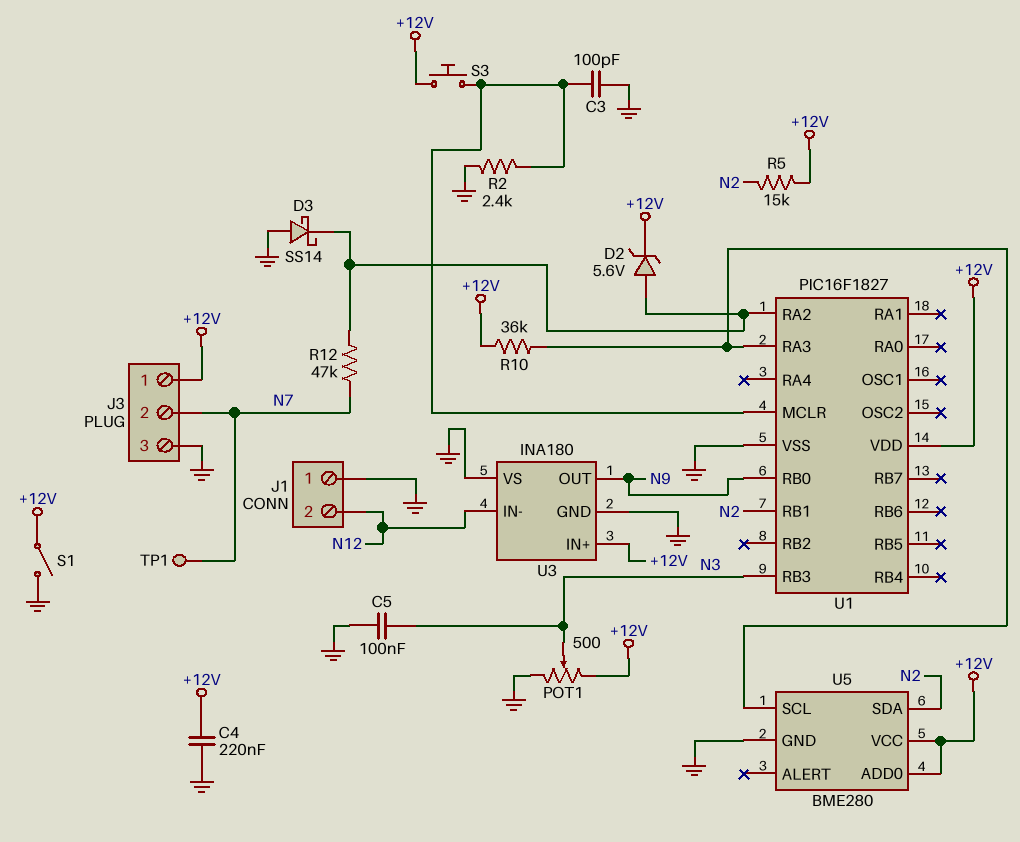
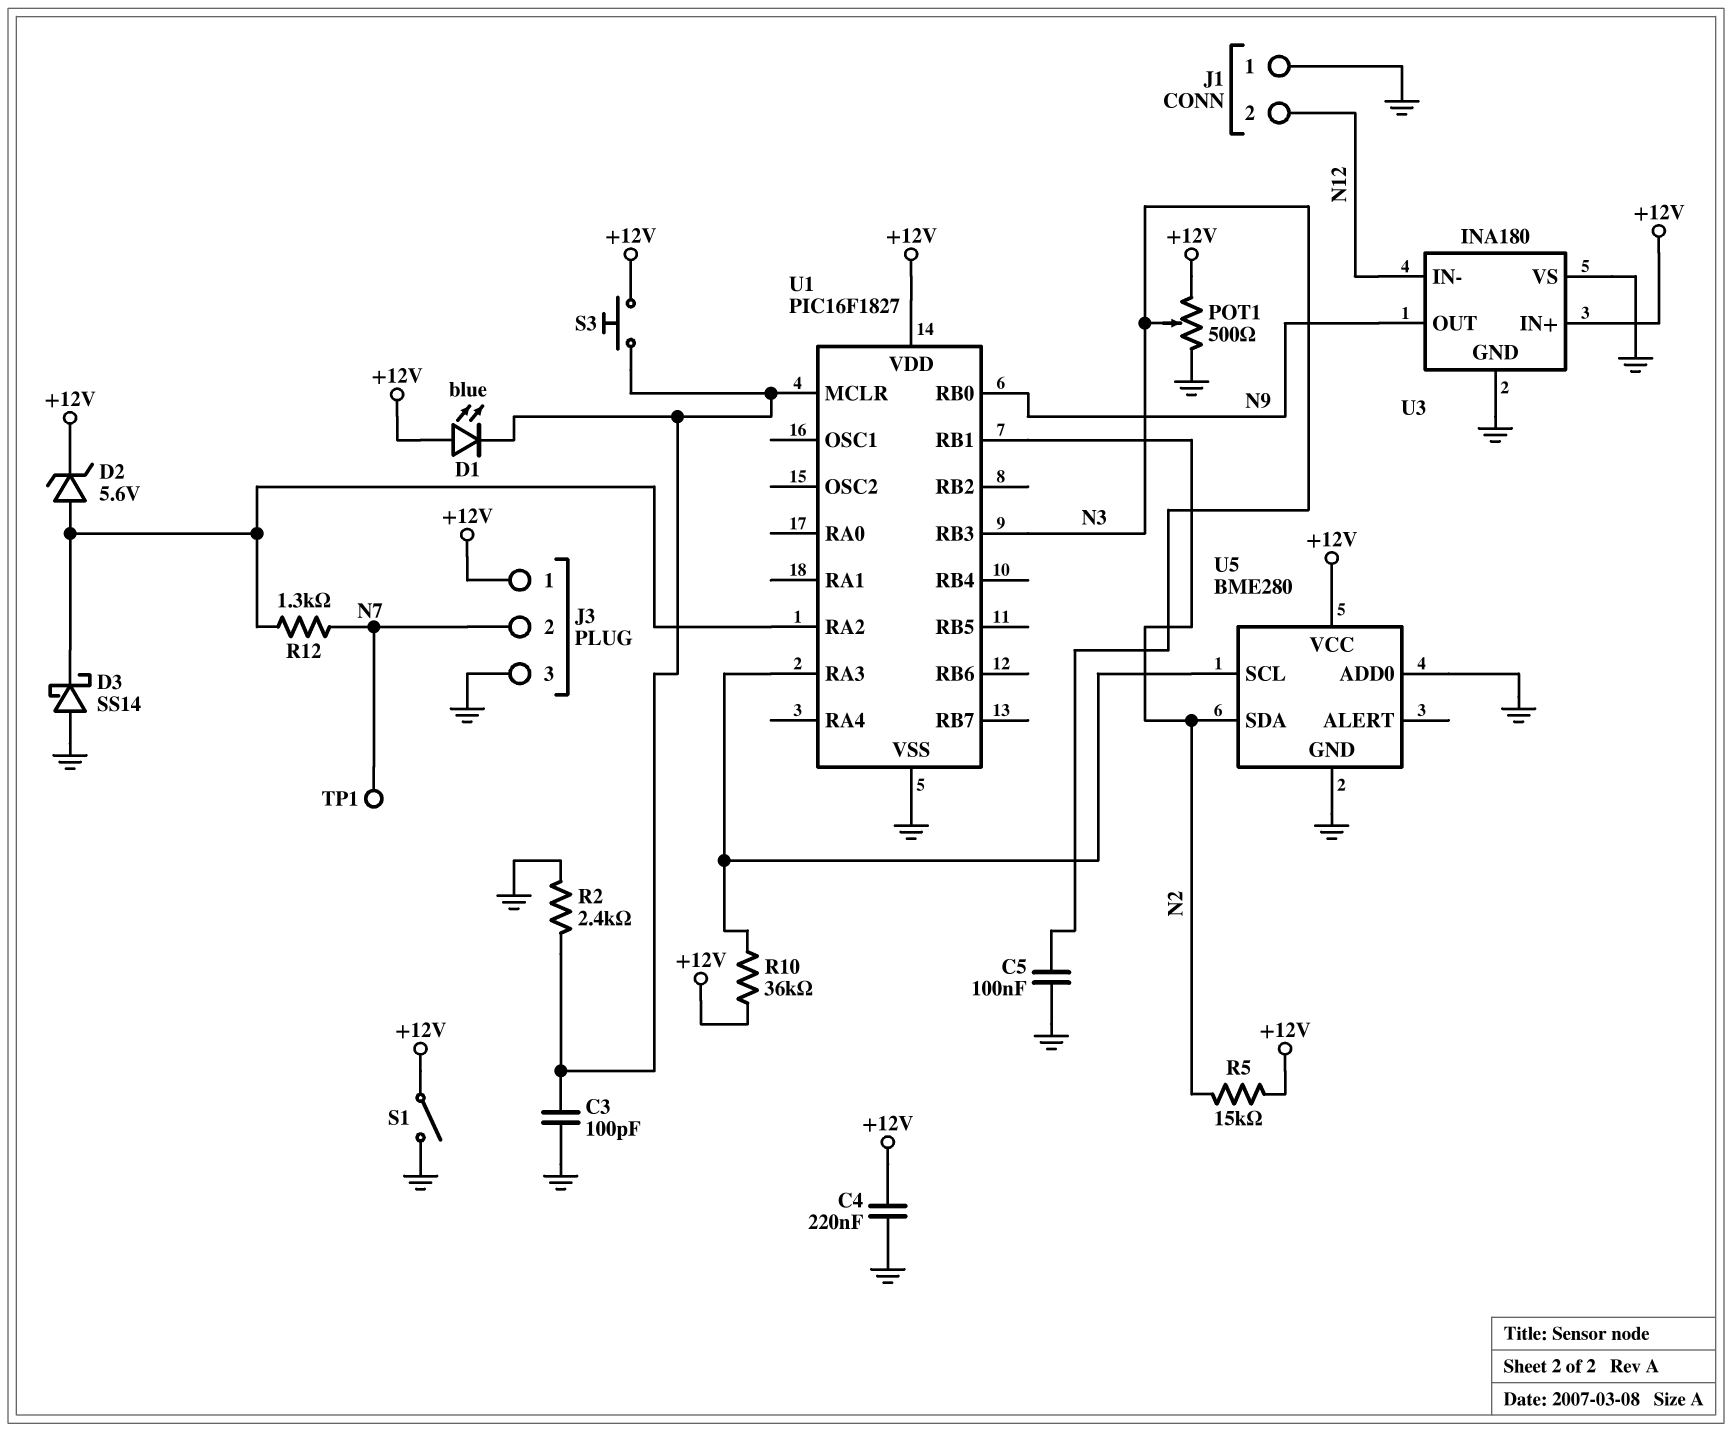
D1: none -> LED blue (A +12V, K U1/MCLR)
R12: 47k (N7, U1/RA2) -> 1.3k (N7, U1/RA2)
U5 pin ADD0: +12V -> GND

